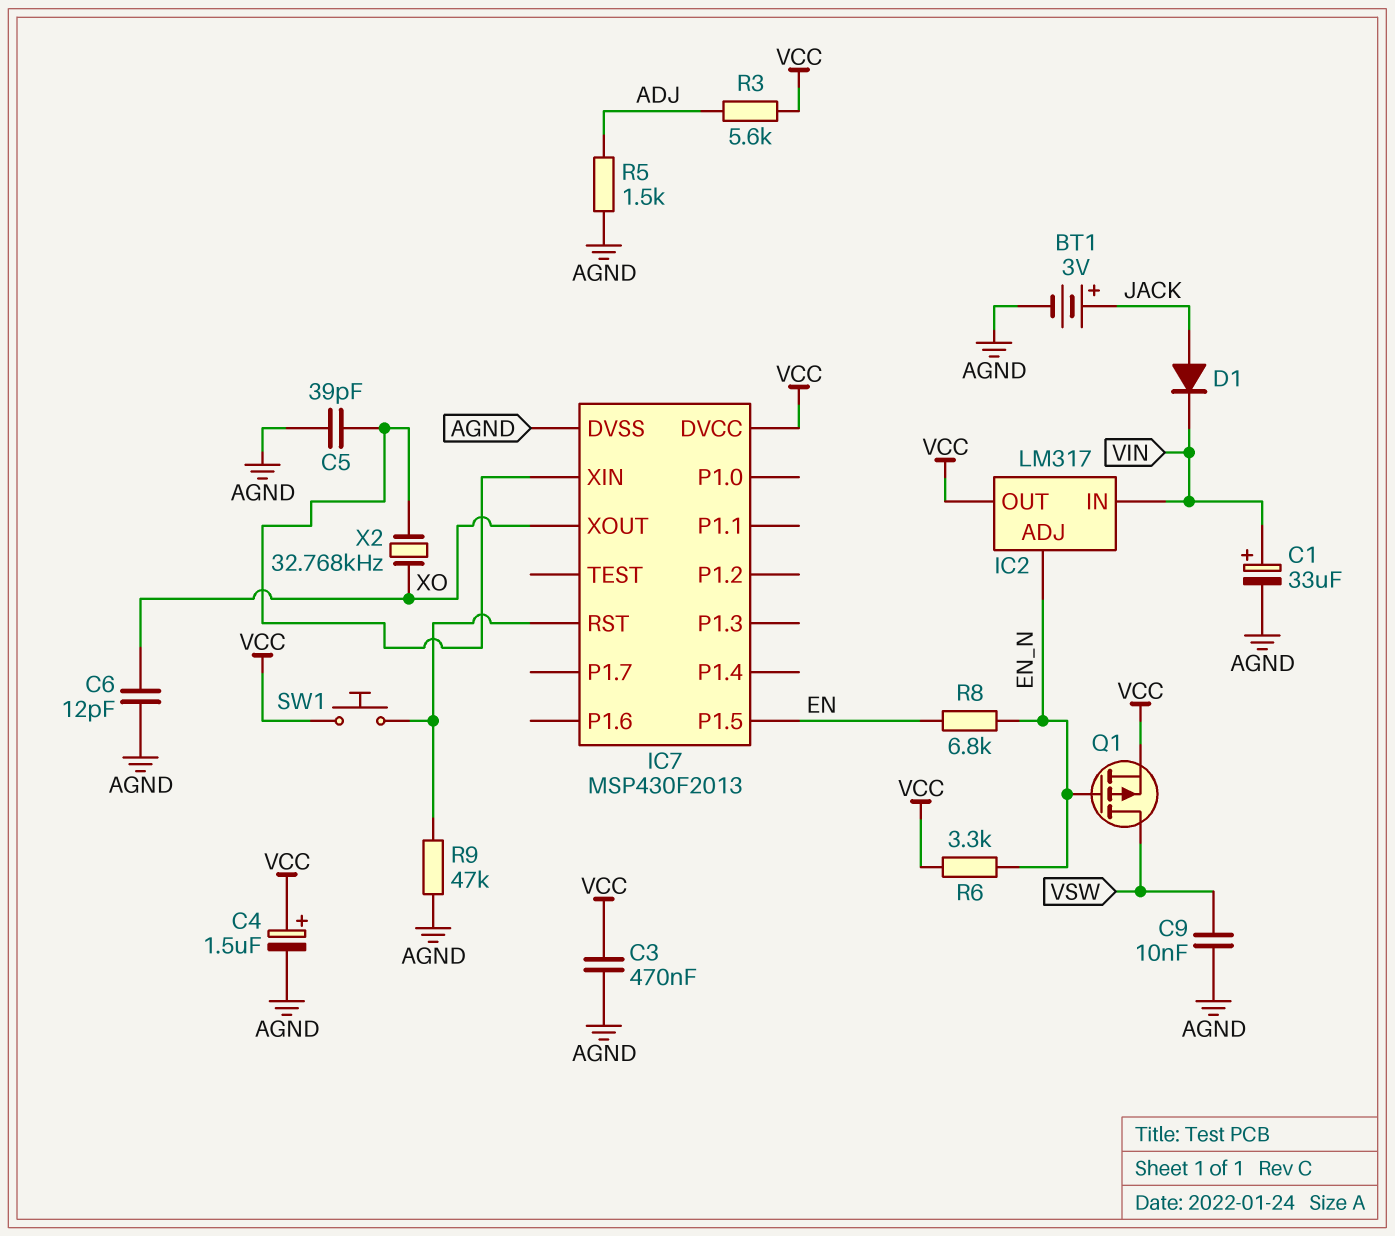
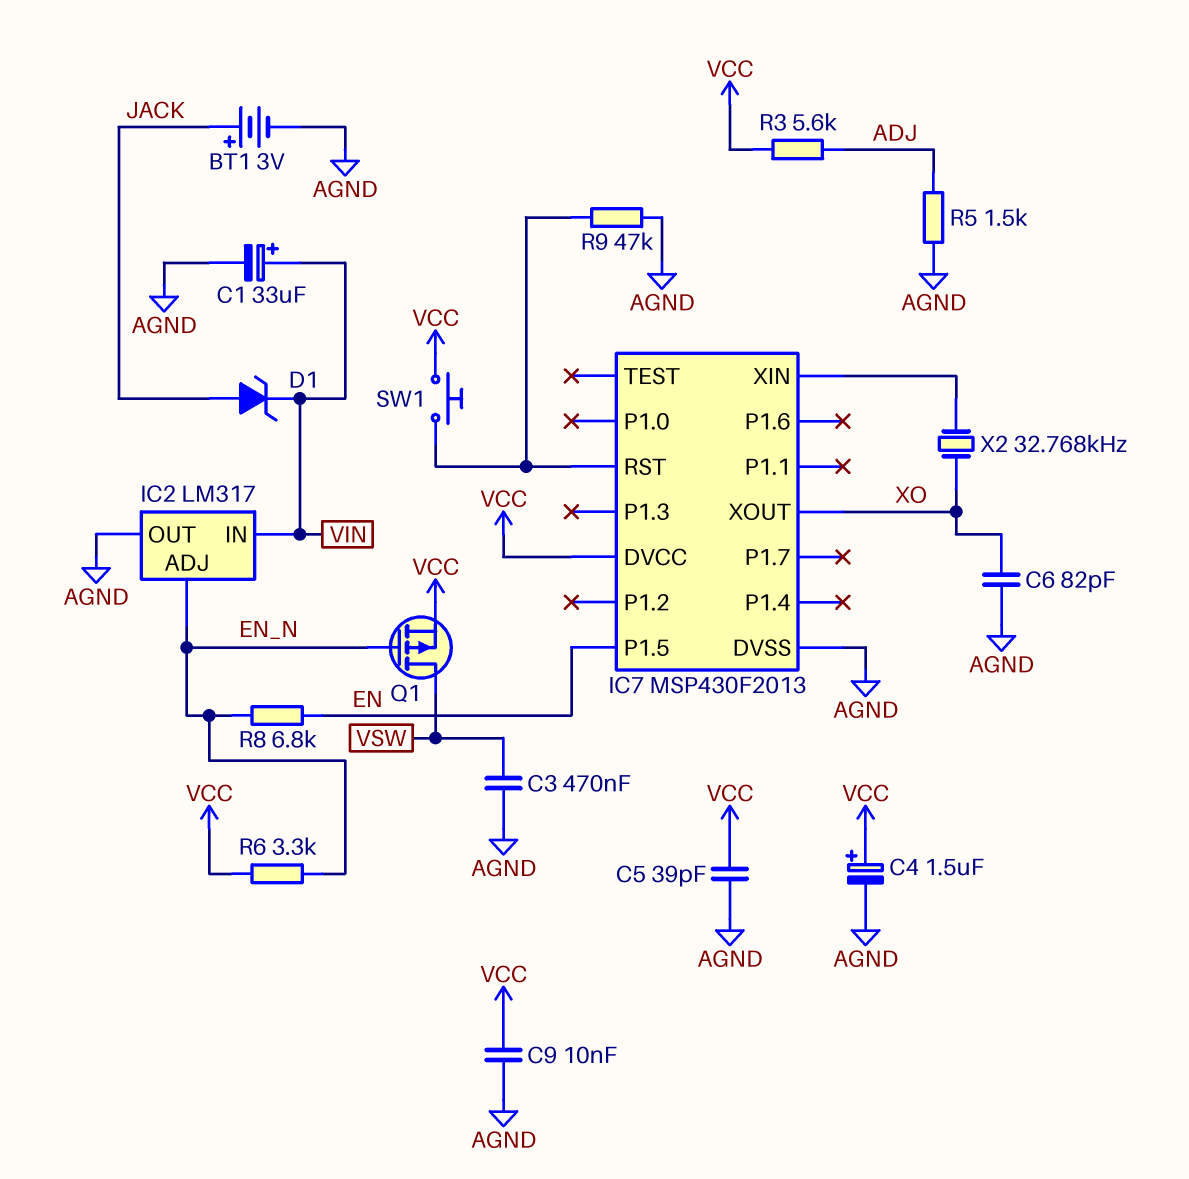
C3: 470nF (AGND, VCC) -> 470nF (AGND, VSW)
C5: 39pF (AGND, IC7/XIN) -> 39pF (AGND, VCC)
C6: 12pF (AGND, XO) -> 82pF (AGND, XO)
C9: 10nF (AGND, VSW) -> 10nF (AGND, VCC)
D1: diode (A JACK, K VIN) -> zener (A JACK, K VIN)
IC2 pin OUT: VCC -> AGND

